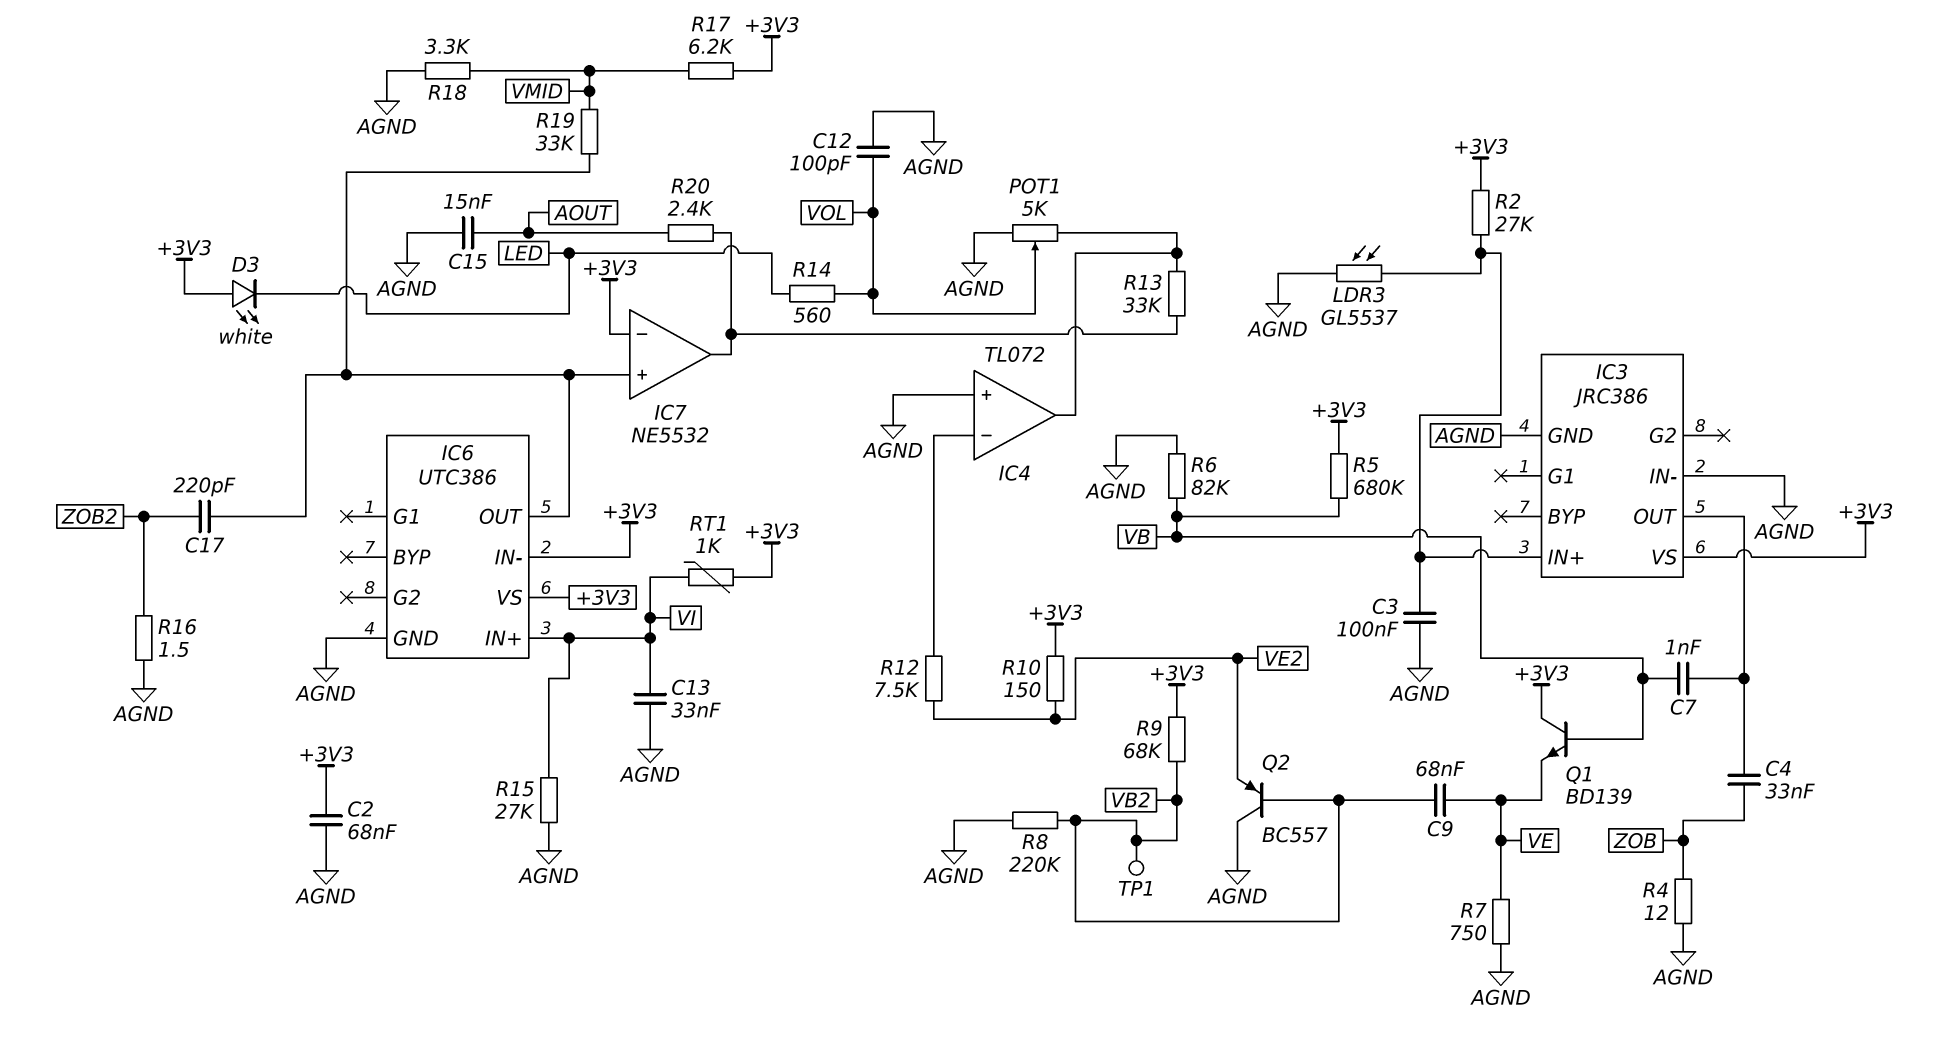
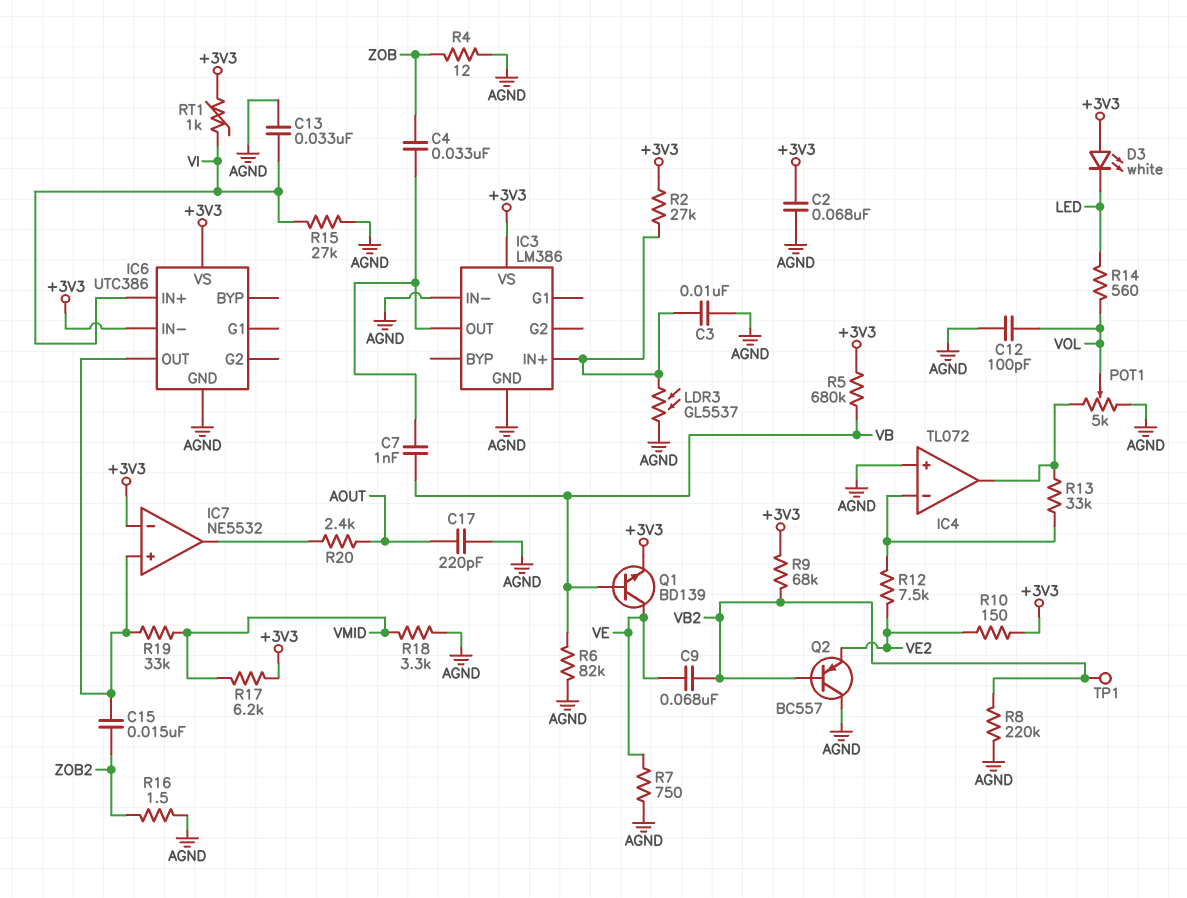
C3: 100nF (AGND, IC3/IN+) -> 10nF (AGND, IC3/IN+)
C15: 15nF (AGND, AOUT) -> 15nF (IC6/OUT, ZOB2)
C17: 220pF (IC6/OUT, ZOB2) -> 220pF (AGND, AOUT)
IC3: JRC386 -> LM386
Q1: NPN BD139 (B VB, C +3V3, E VE) -> NPN BD139 (B VB, C VE, E +3V3)
R13: 33k (IC4/out, IC7/out) -> 33k (IC4/in-, IC4/out)

